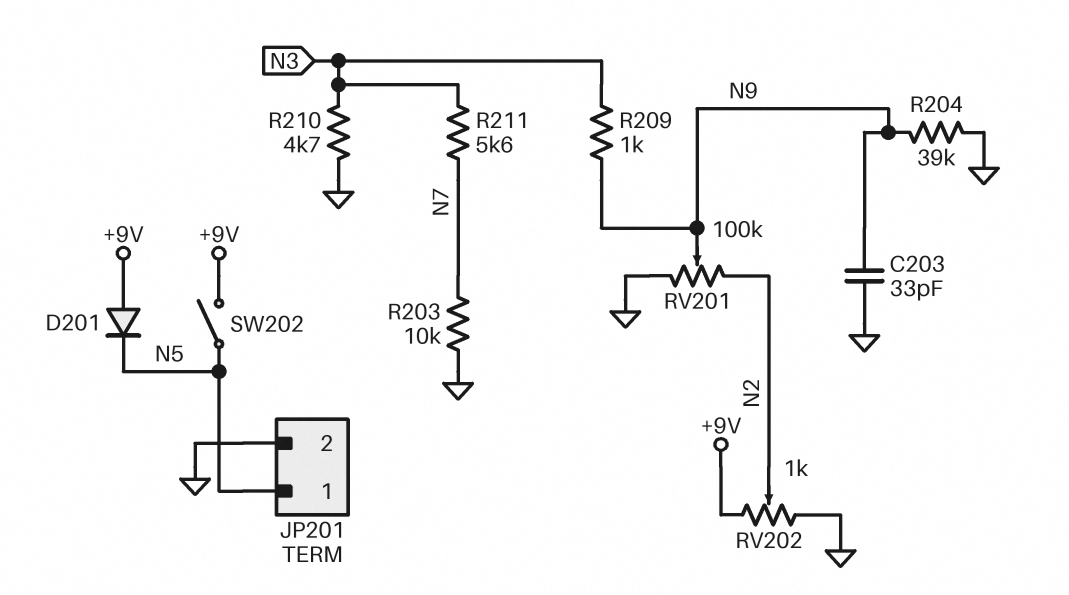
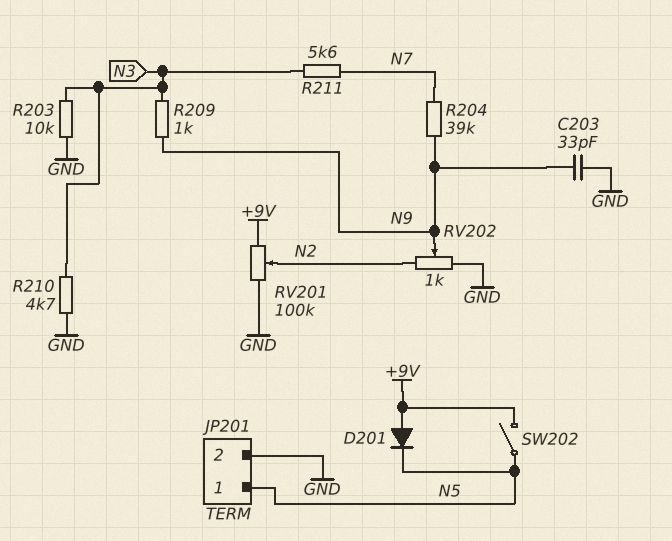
R203: 10k (GND, N7) -> 10k (GND, N3)
R204: 39k (GND, N9) -> 39k (N7, N9)
RV201: 100k (GND, N2, wiper N9) -> 100k (+9V, GND, wiper N2)
RV202: 1k (+9V, GND, wiper N2) -> 1k (GND, N2, wiper N9)

